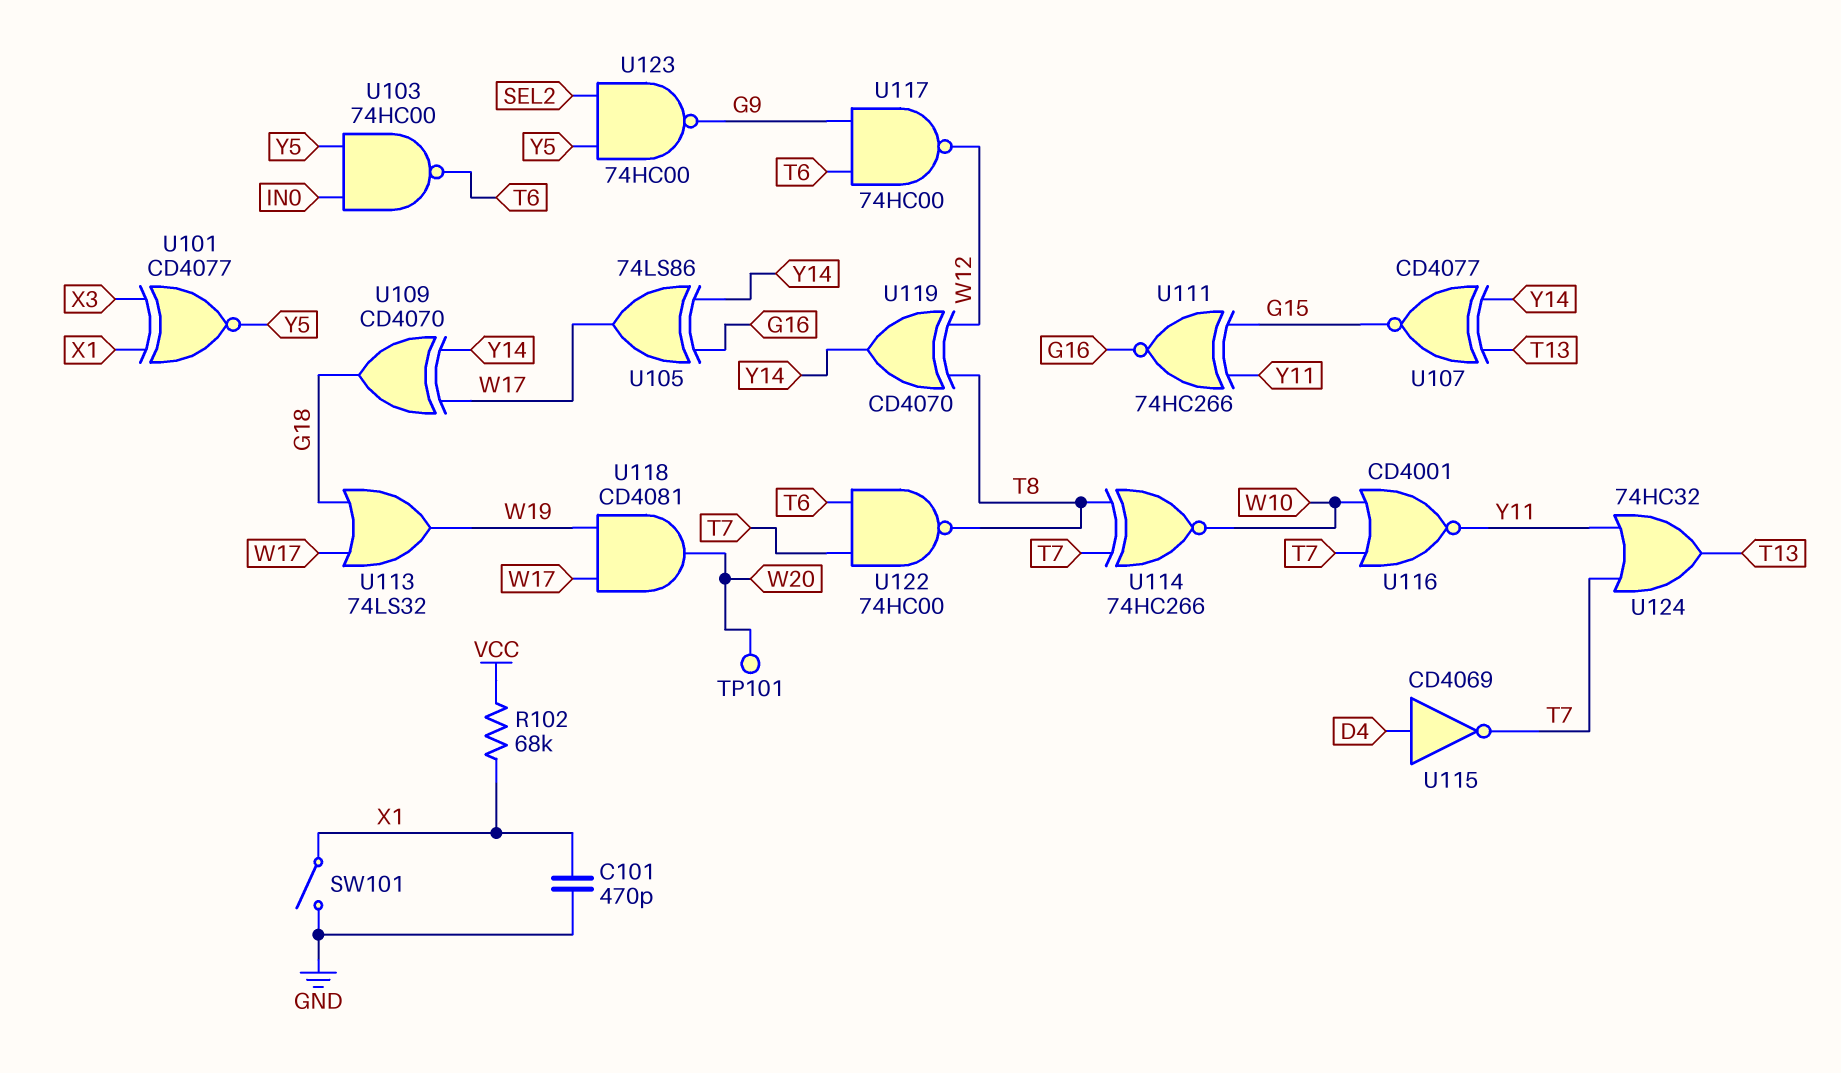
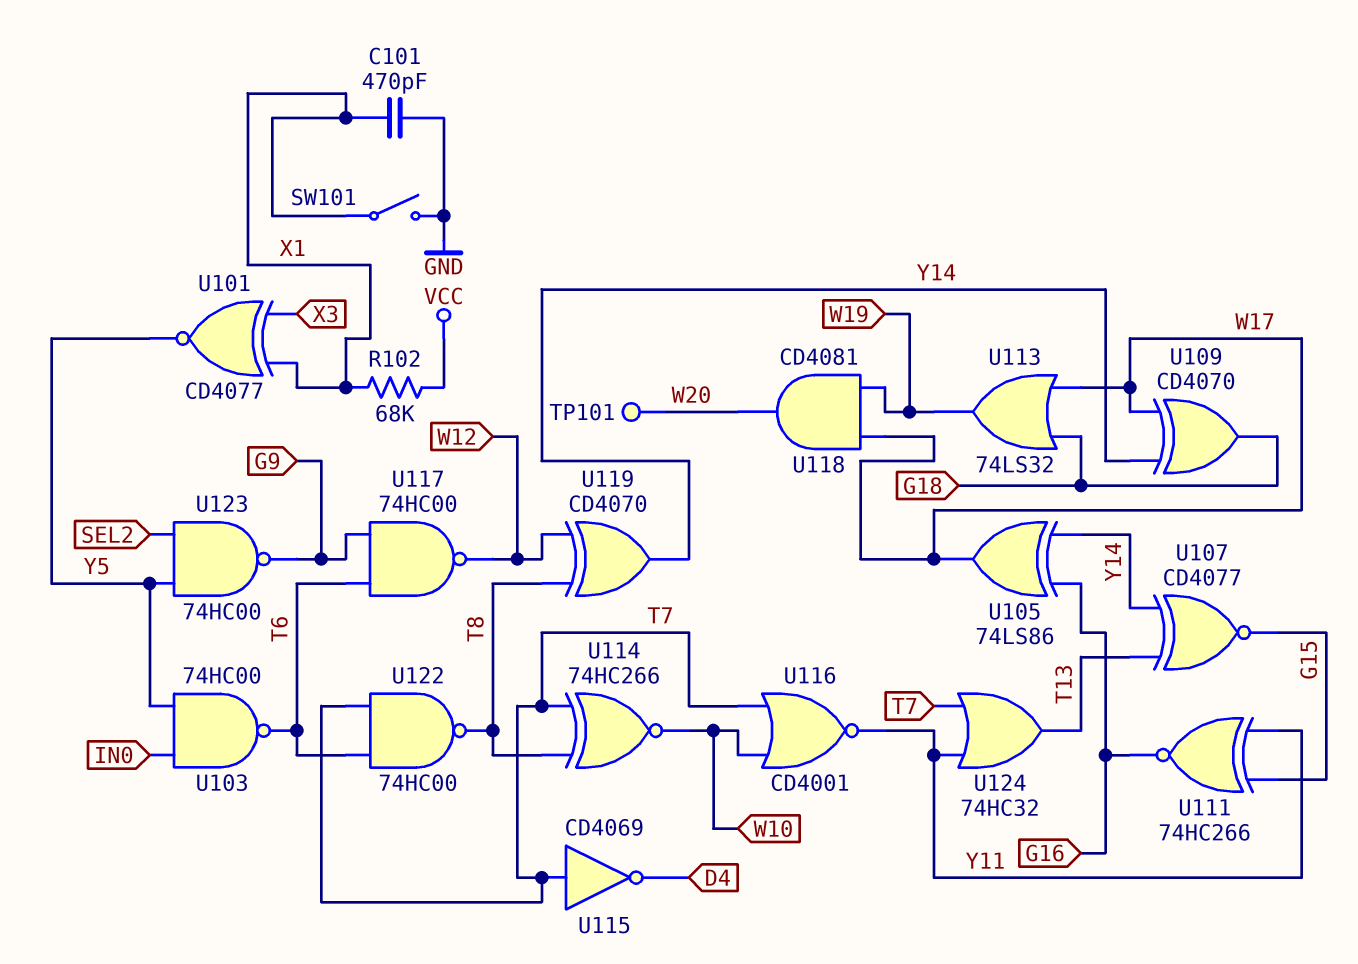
U115: NOT CD4069 (in D4, out T7) -> NOT CD4069 (in T7, out D4)

